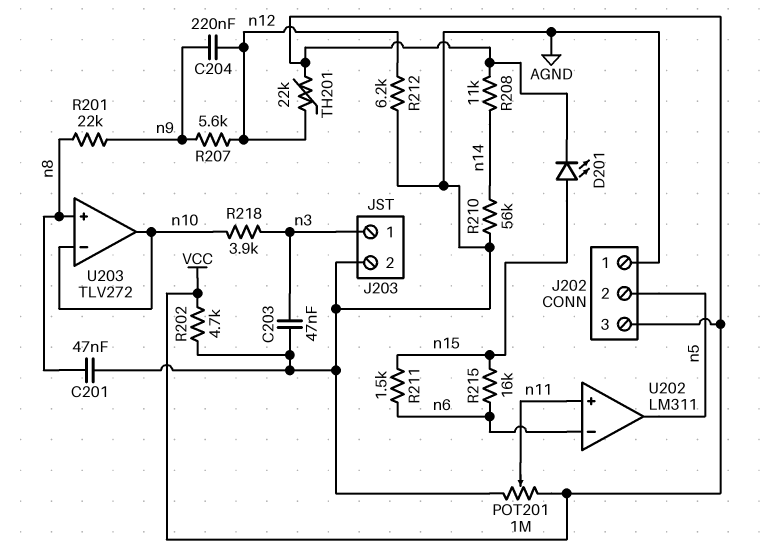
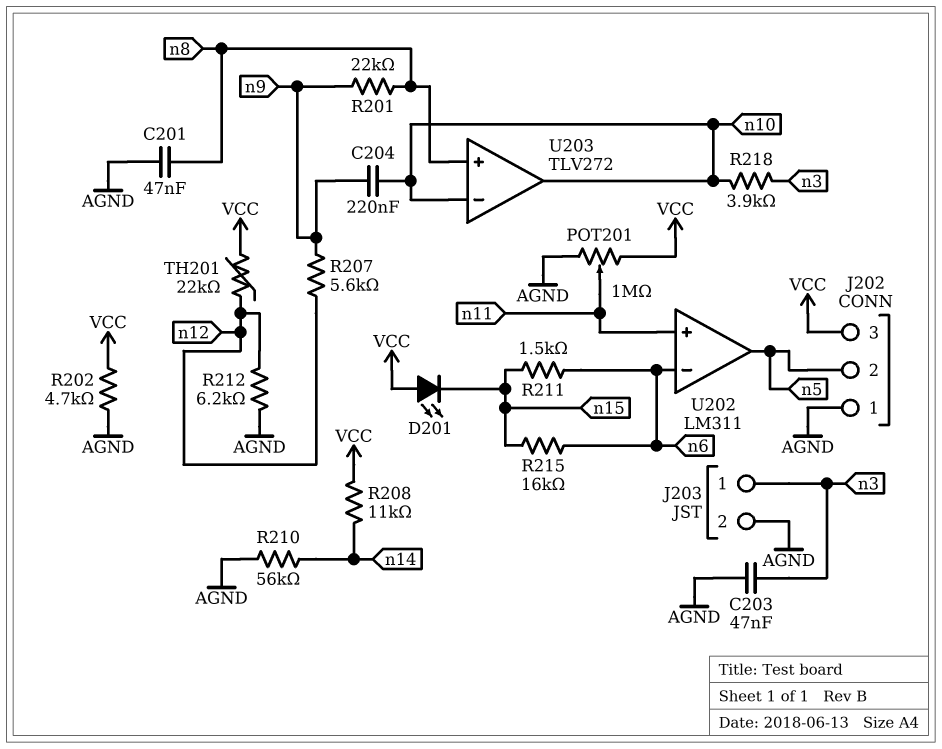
C204: 220nF (n9, n12) -> 220nF (n9, n10)
D201: LED (A n15, K VCC) -> LED (A VCC, K n15)

